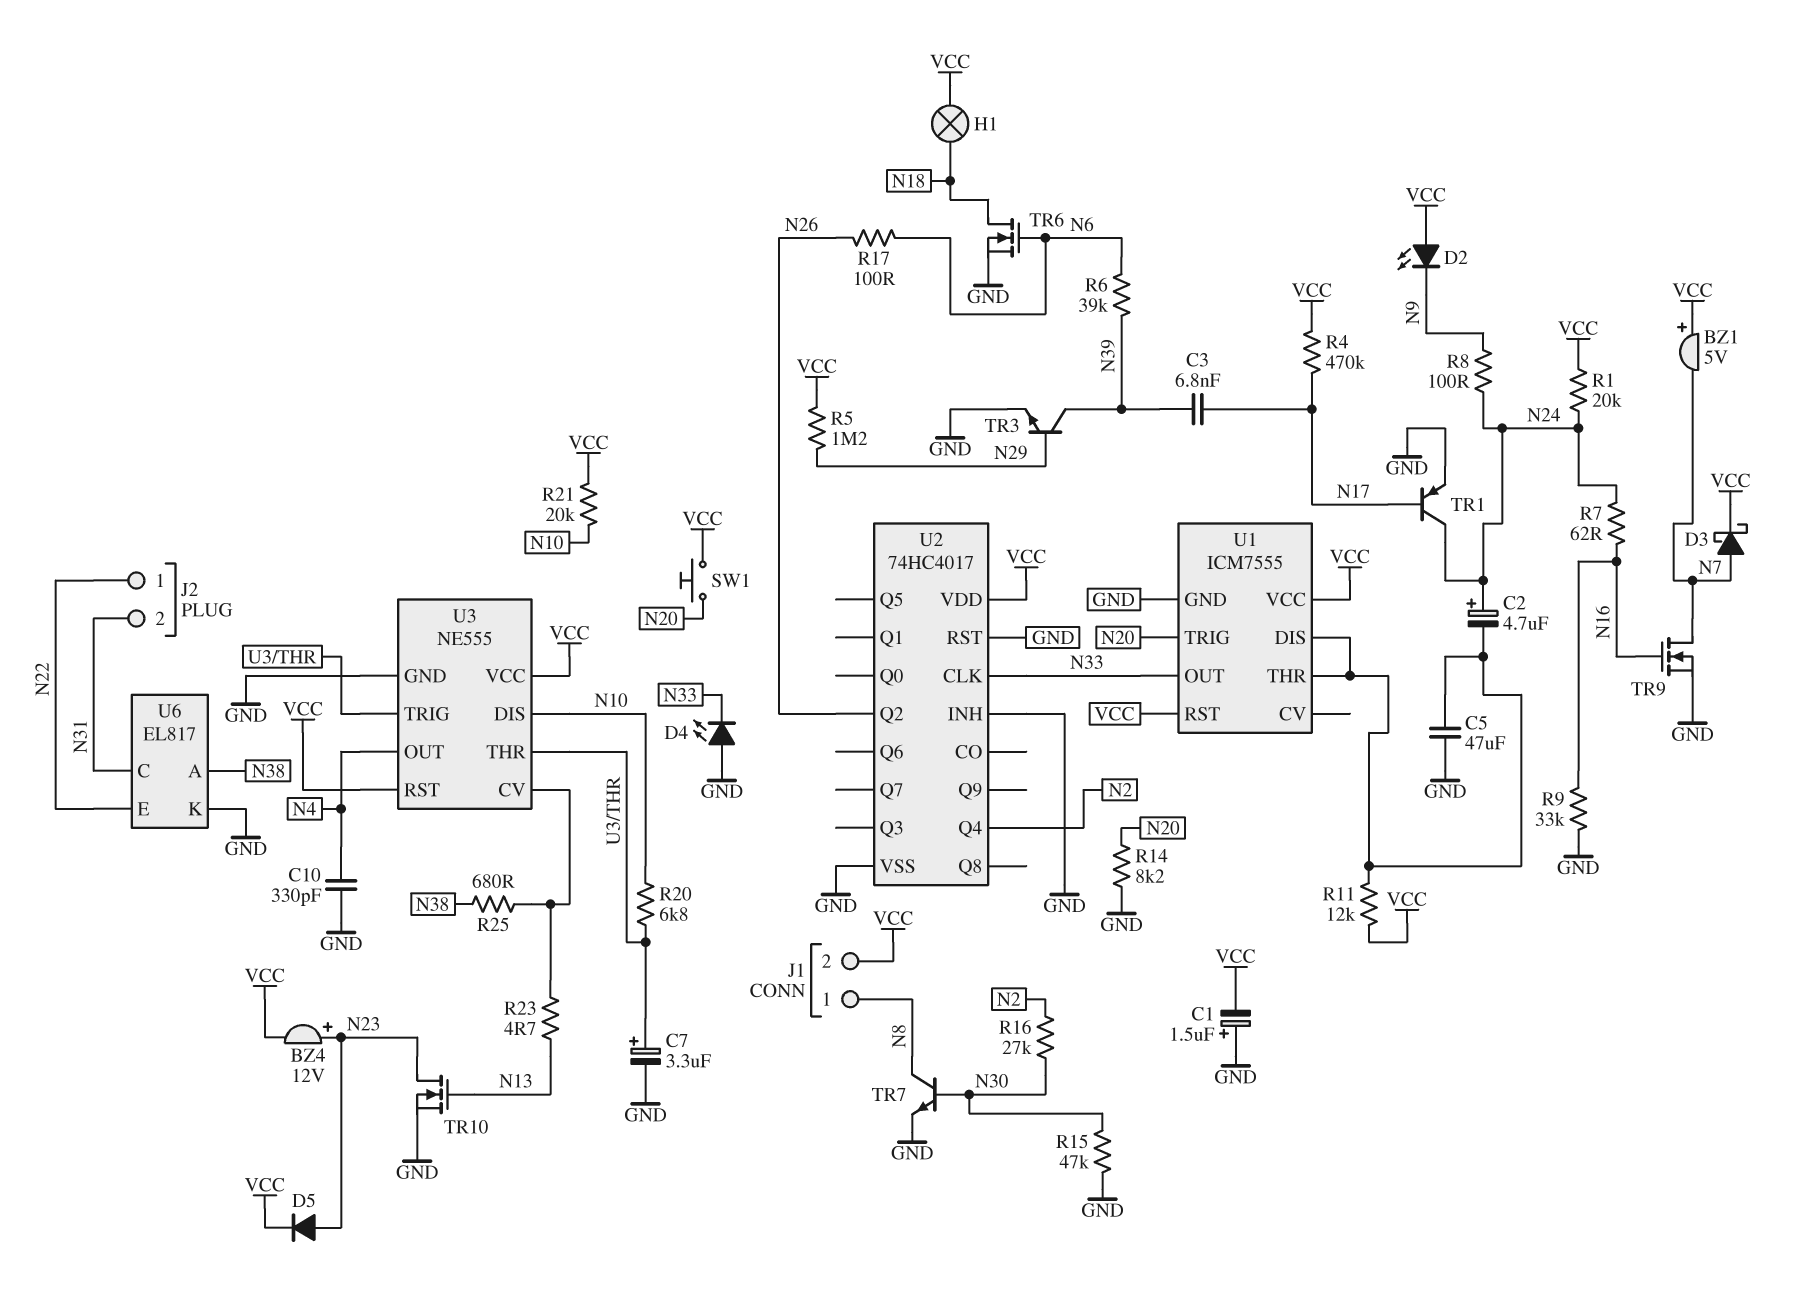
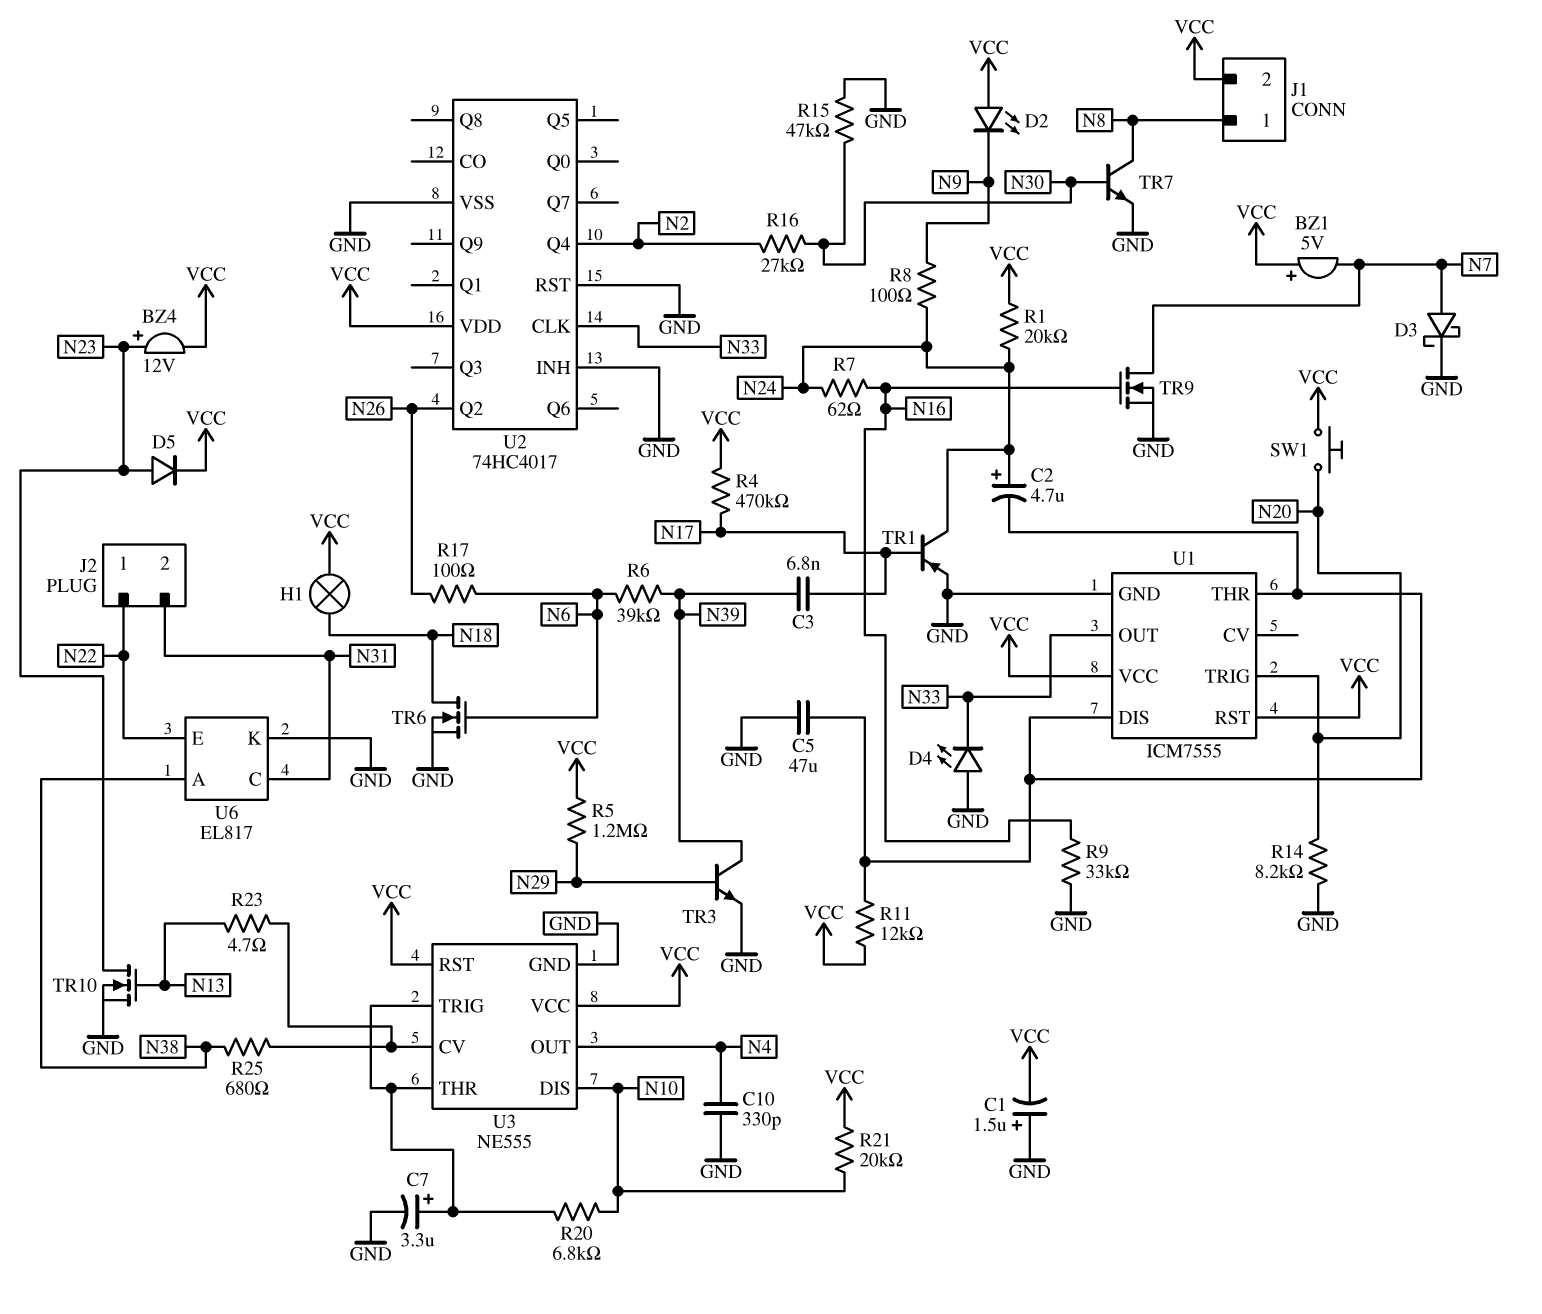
D3: schottky (A N7, K VCC) -> schottky (A N7, K GND)

